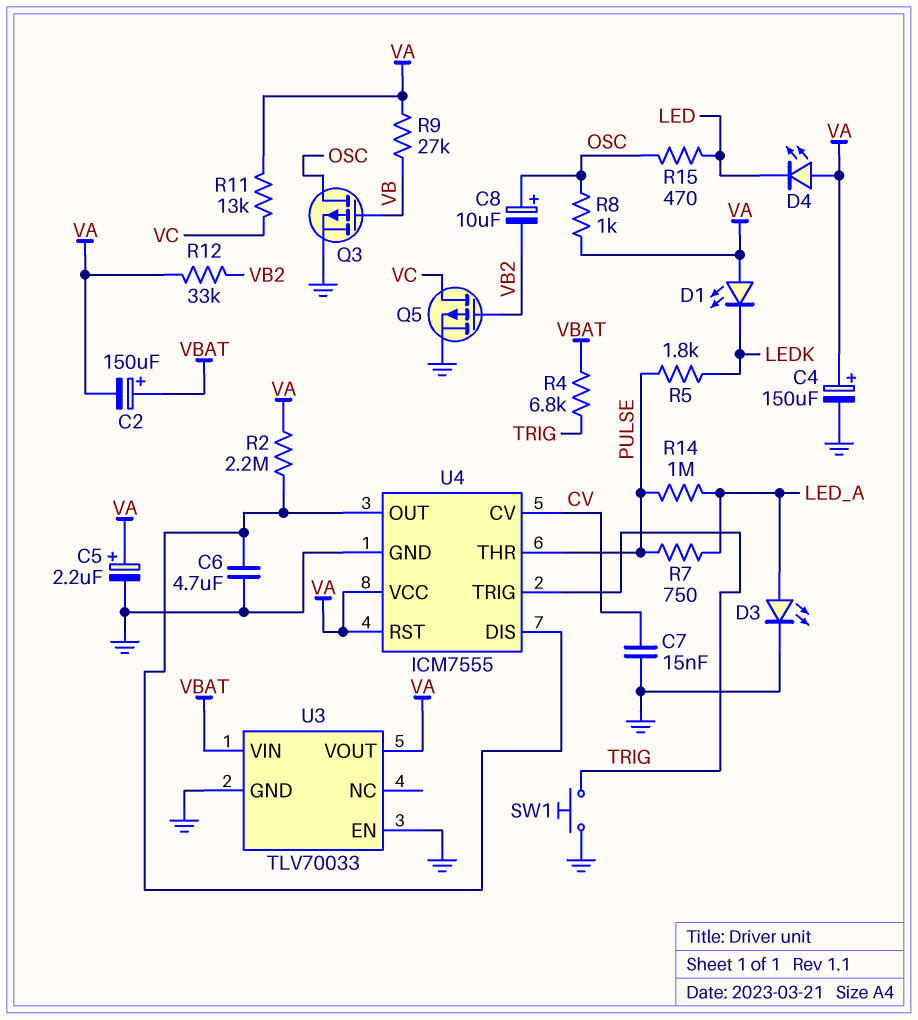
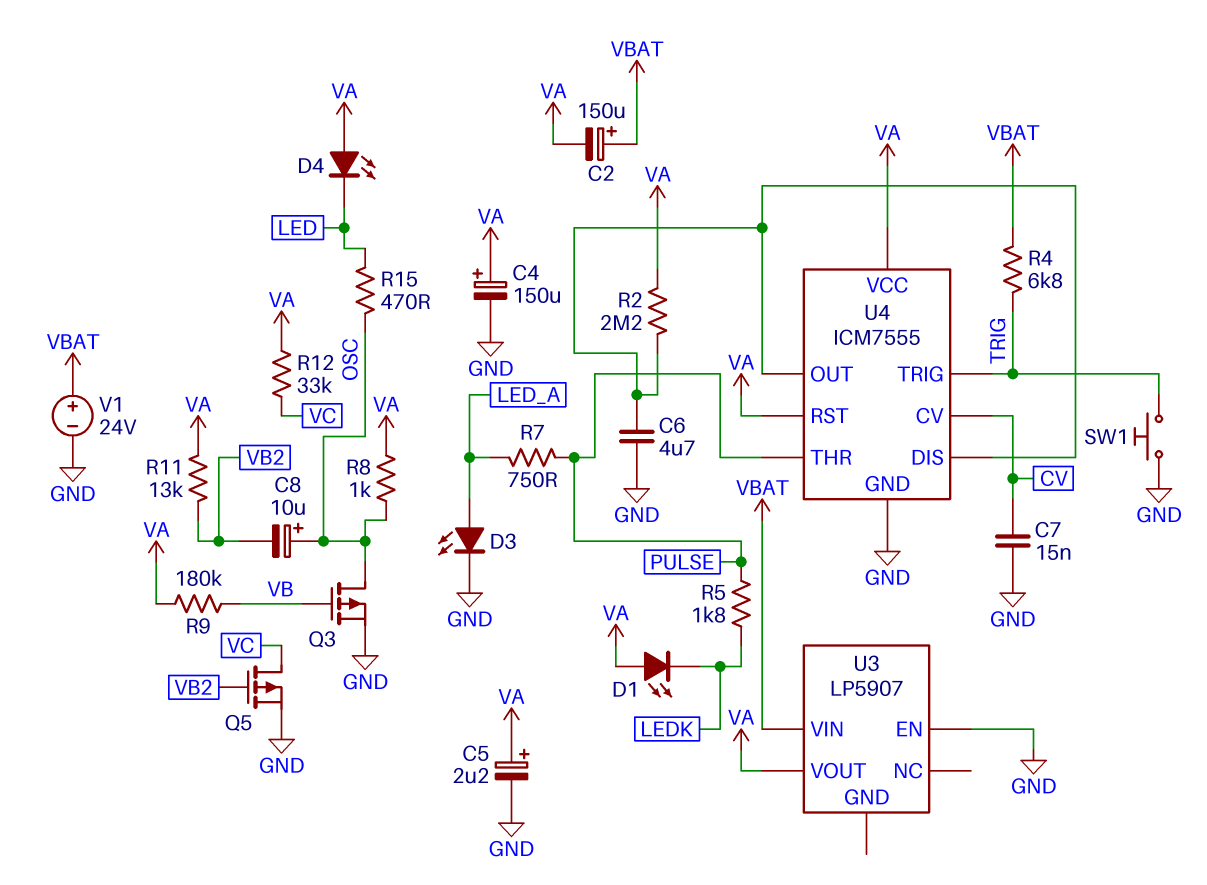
R9: 27k (VA, VB) -> 180k (VA, VB)
R11: 13k (VA, VC) -> 13k (VA, VB2)
R12: 33k (VA, VB2) -> 33k (VA, VC)
R14: 1M (LED_A, PULSE) -> none
U3: TLV70033 -> LP5907
U3 pin GND: GND -> none
V1: none -> 24V (plus VBAT, minus GND)

